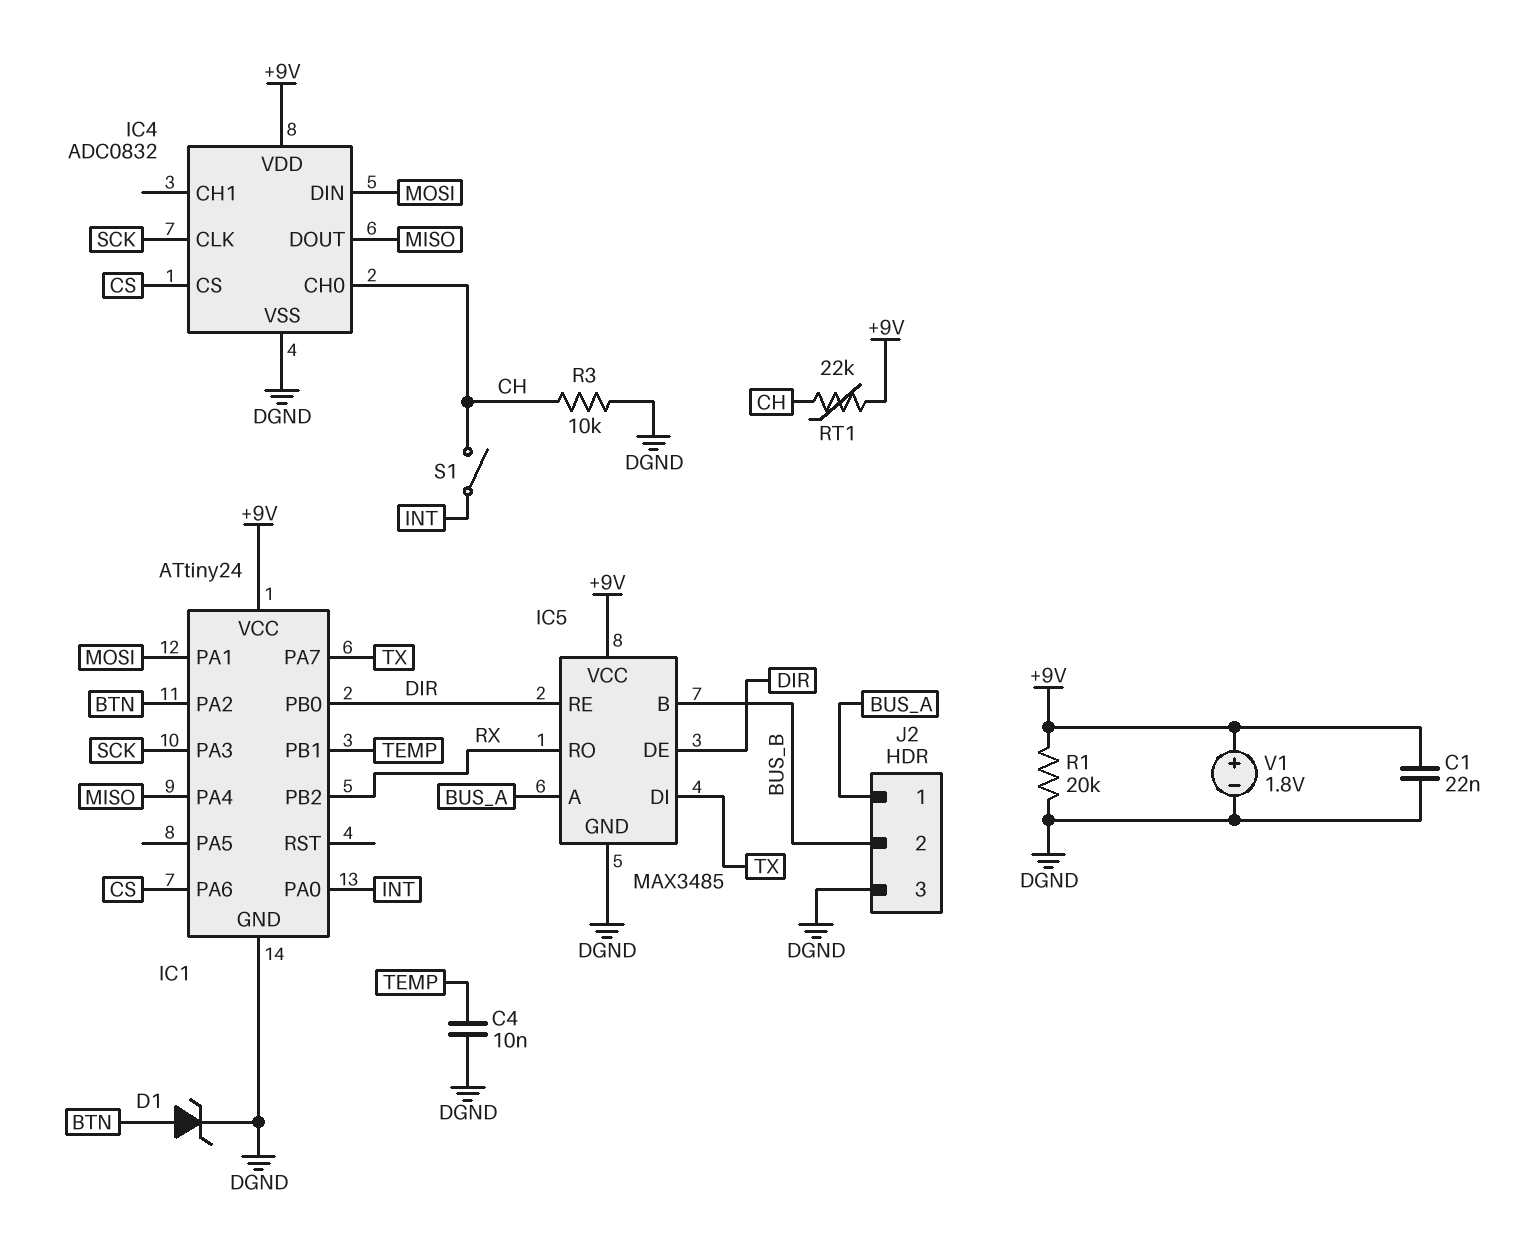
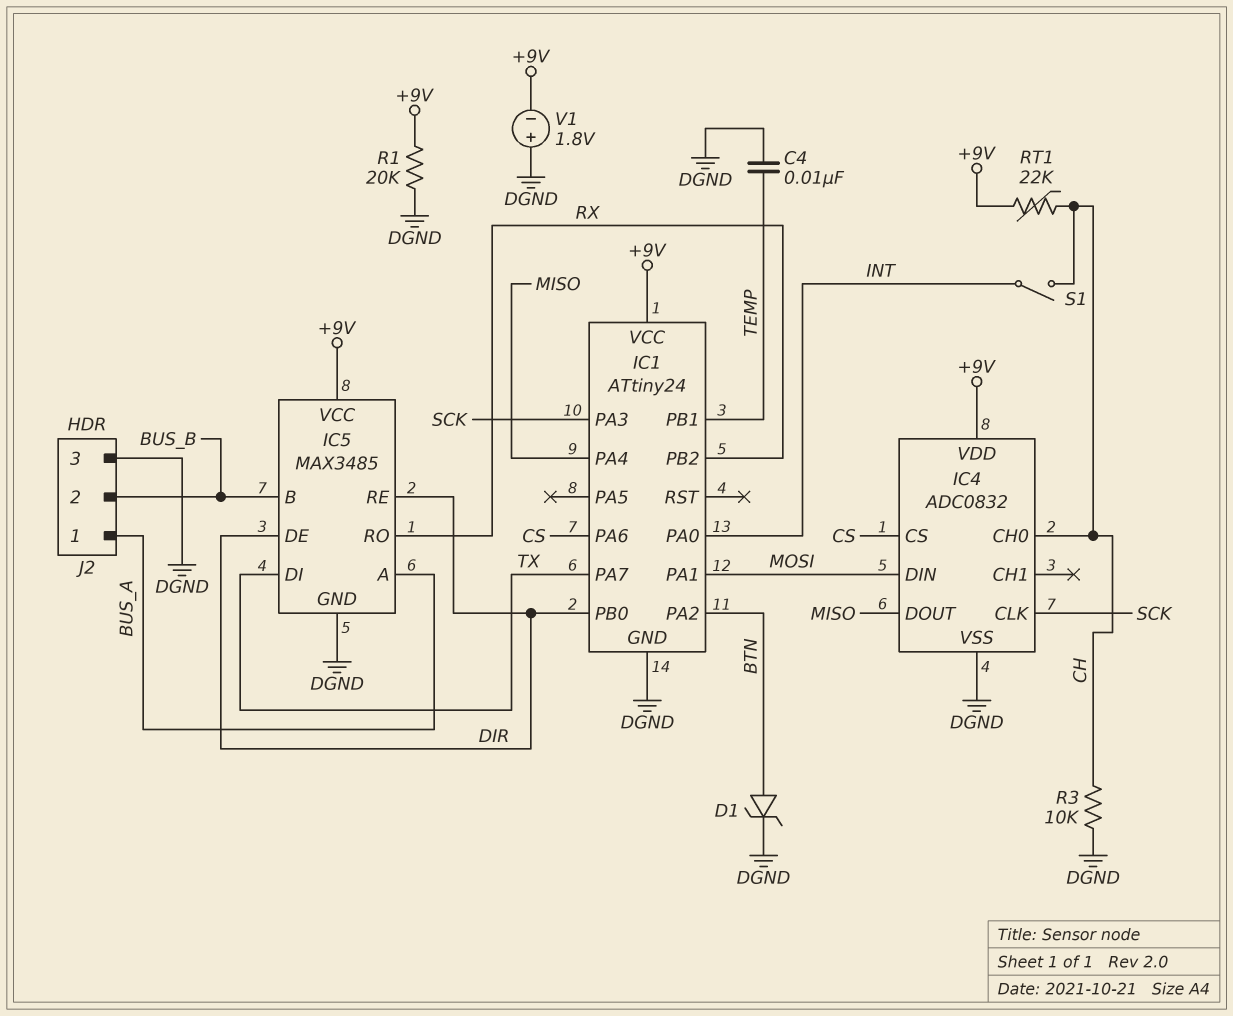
C1: 22nF (+9V, DGND) -> none
V1: 1.8V (plus +9V, minus DGND) -> 1.8V (plus DGND, minus +9V)

